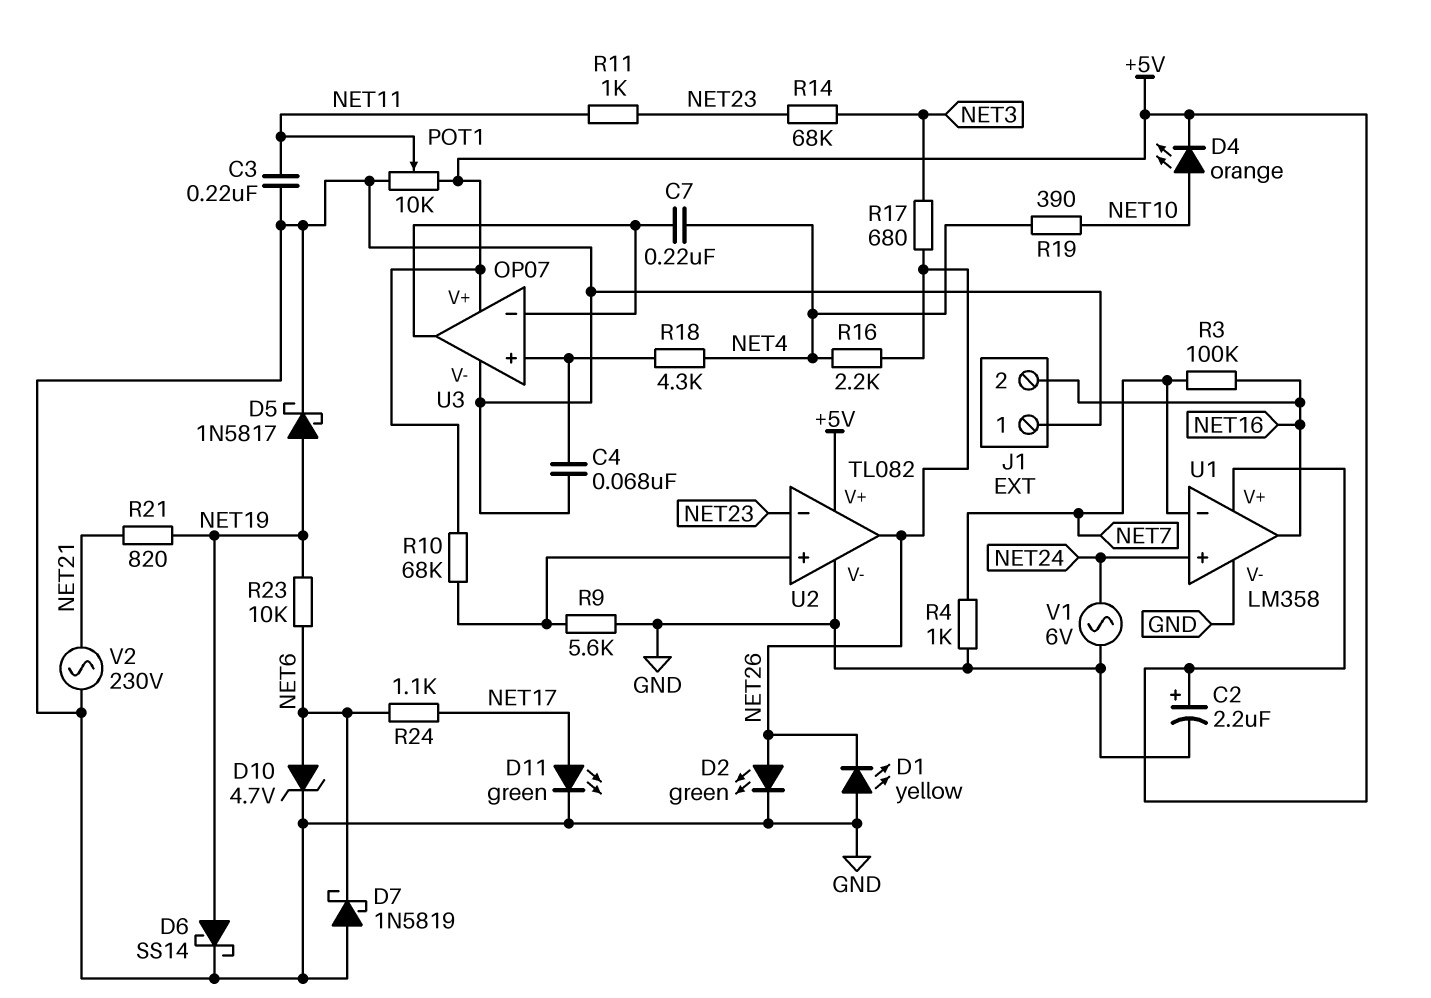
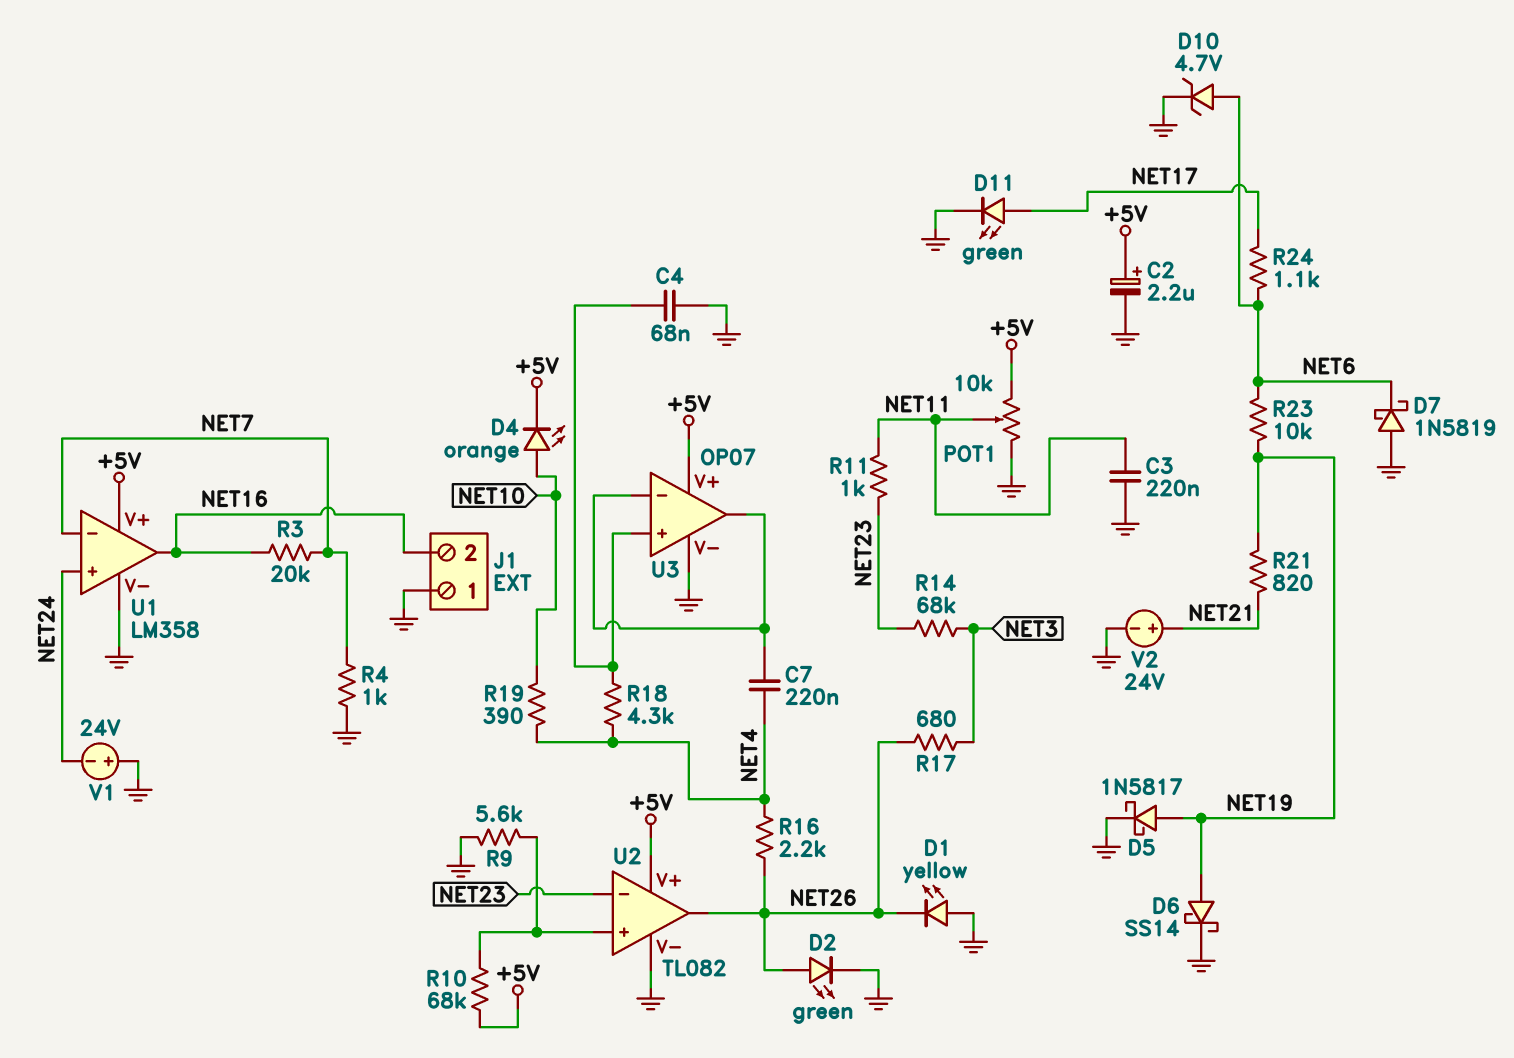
R3: 100k (NET7, NET16) -> 20k (NET7, NET16)
V1: AC 6V (GND, NET24) -> 24V (plus GND, minus NET24)
V2: AC 230V (GND, NET21) -> 24V (plus NET21, minus GND)

